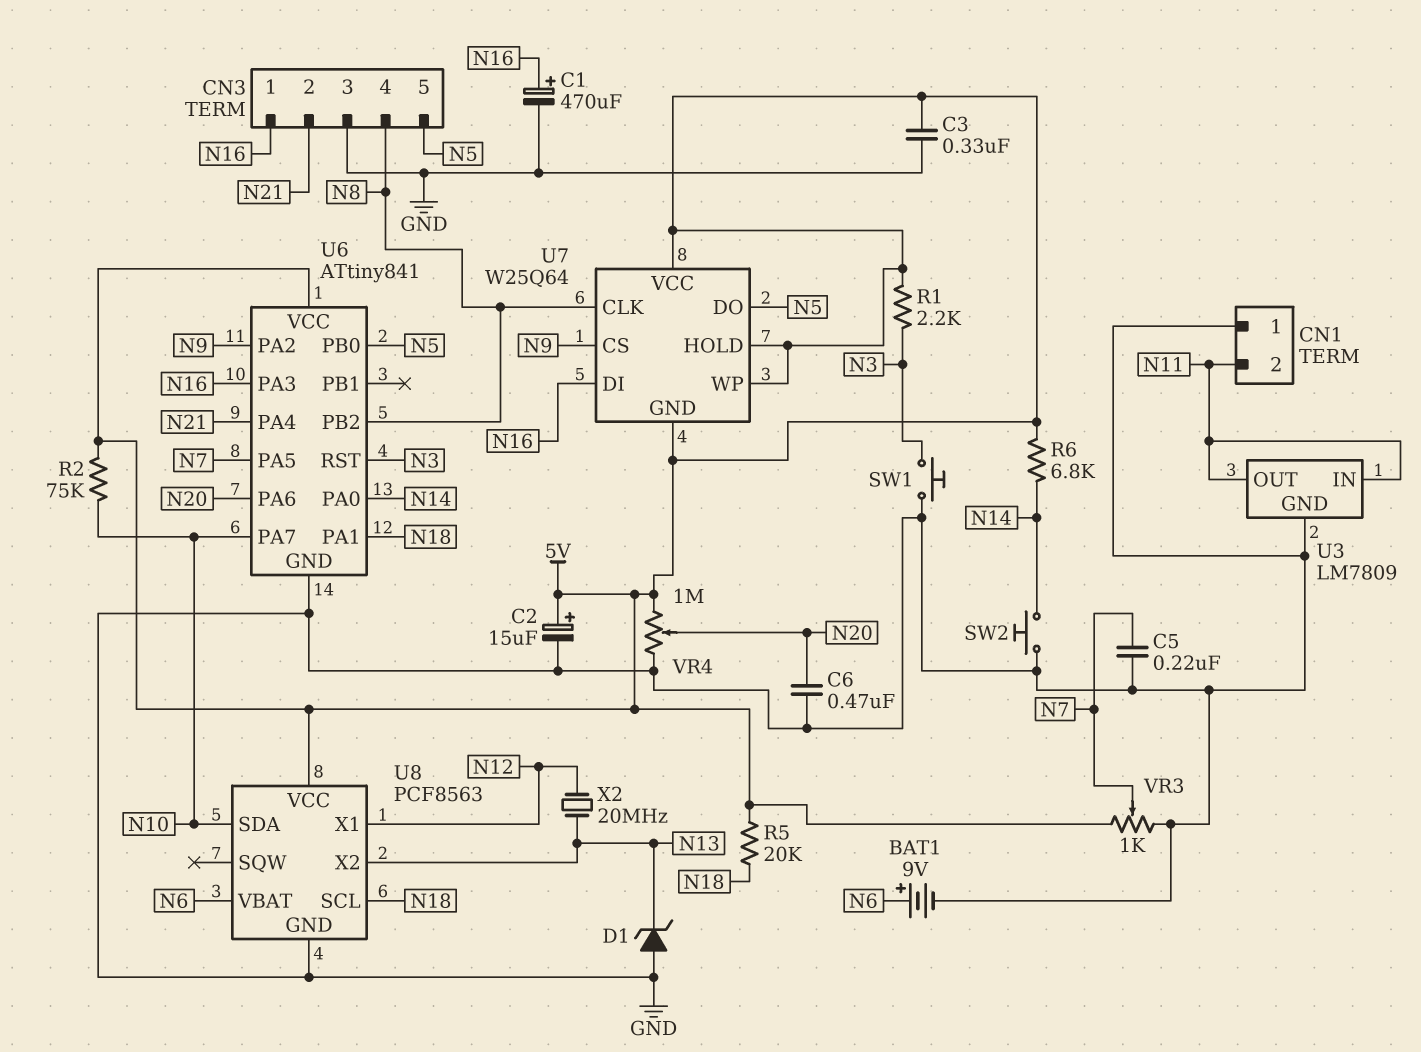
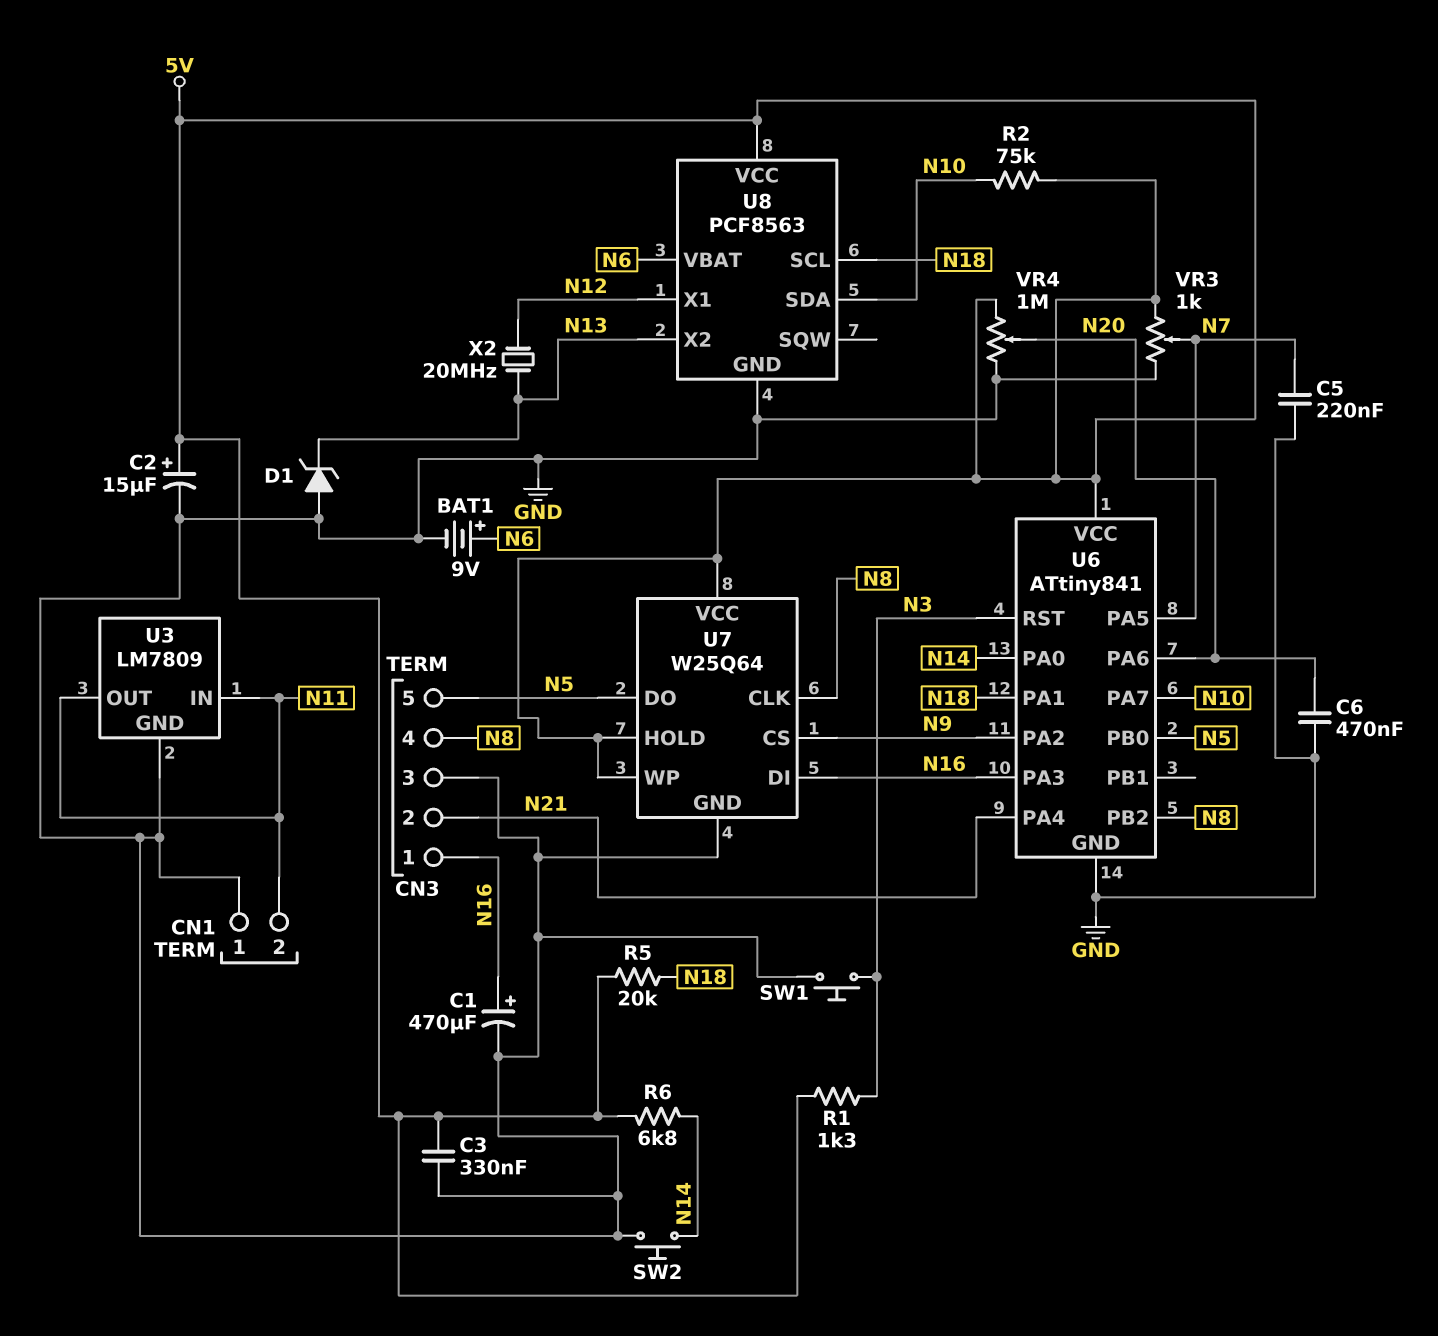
R1: 2.2k (5V, N3) -> 1.3k (5V, N3)
U7 pin GND: 5V -> GND

